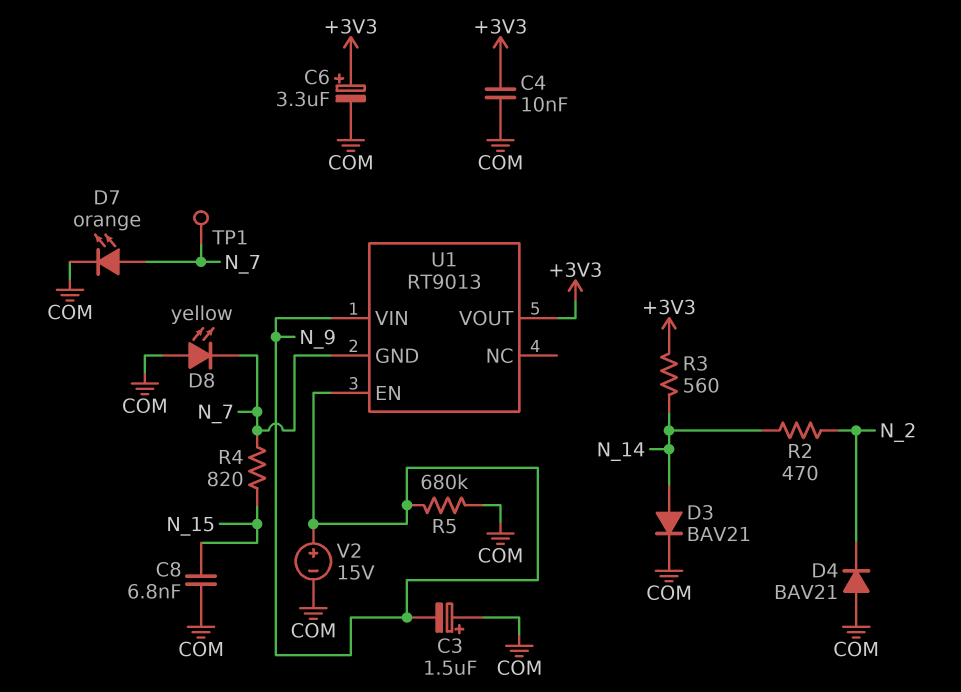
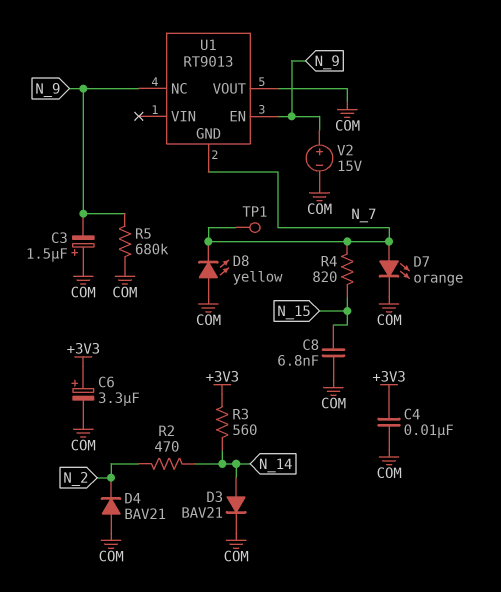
U1 pin NC: none -> N_9
U1 pin VIN: N_9 -> none
U1 pin VOUT: +3V3 -> COM

